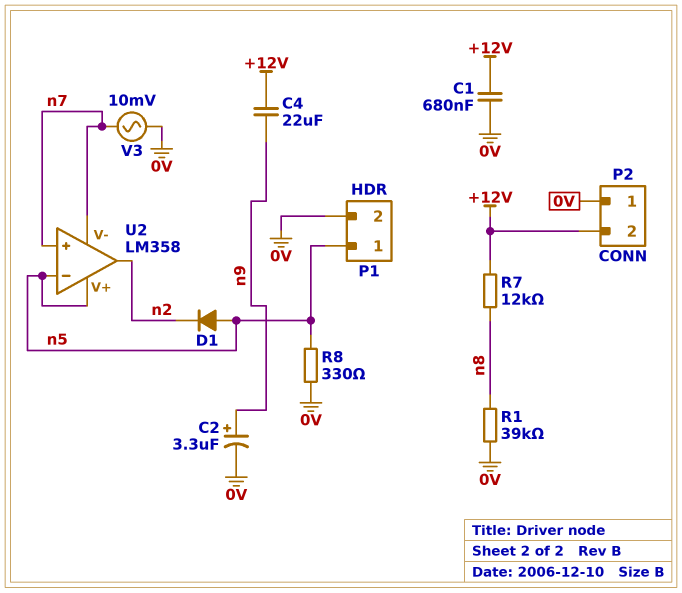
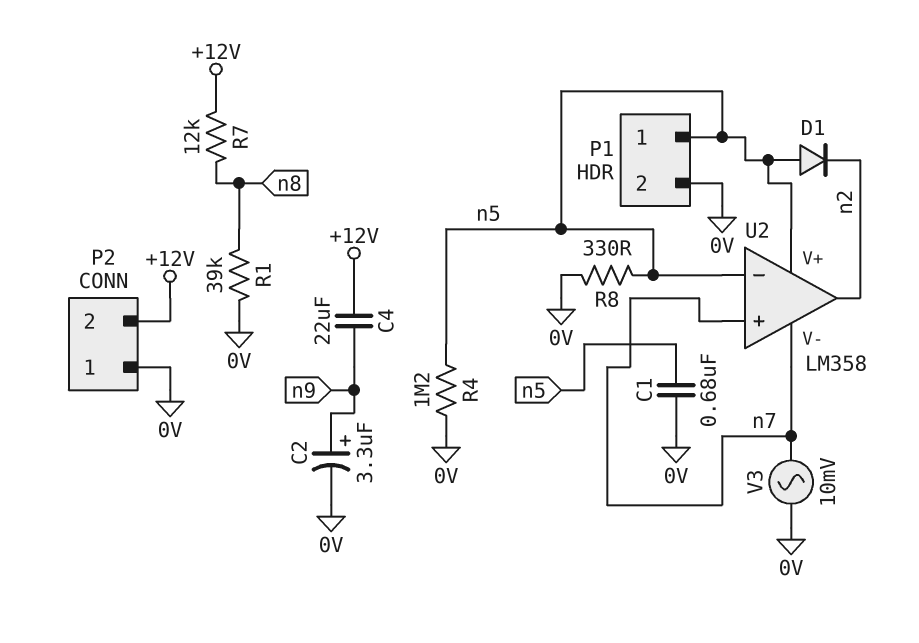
C1: 680nF (+12V, 0V) -> 680nF (0V, n5)
R4: none -> 1.2M (0V, n5)

